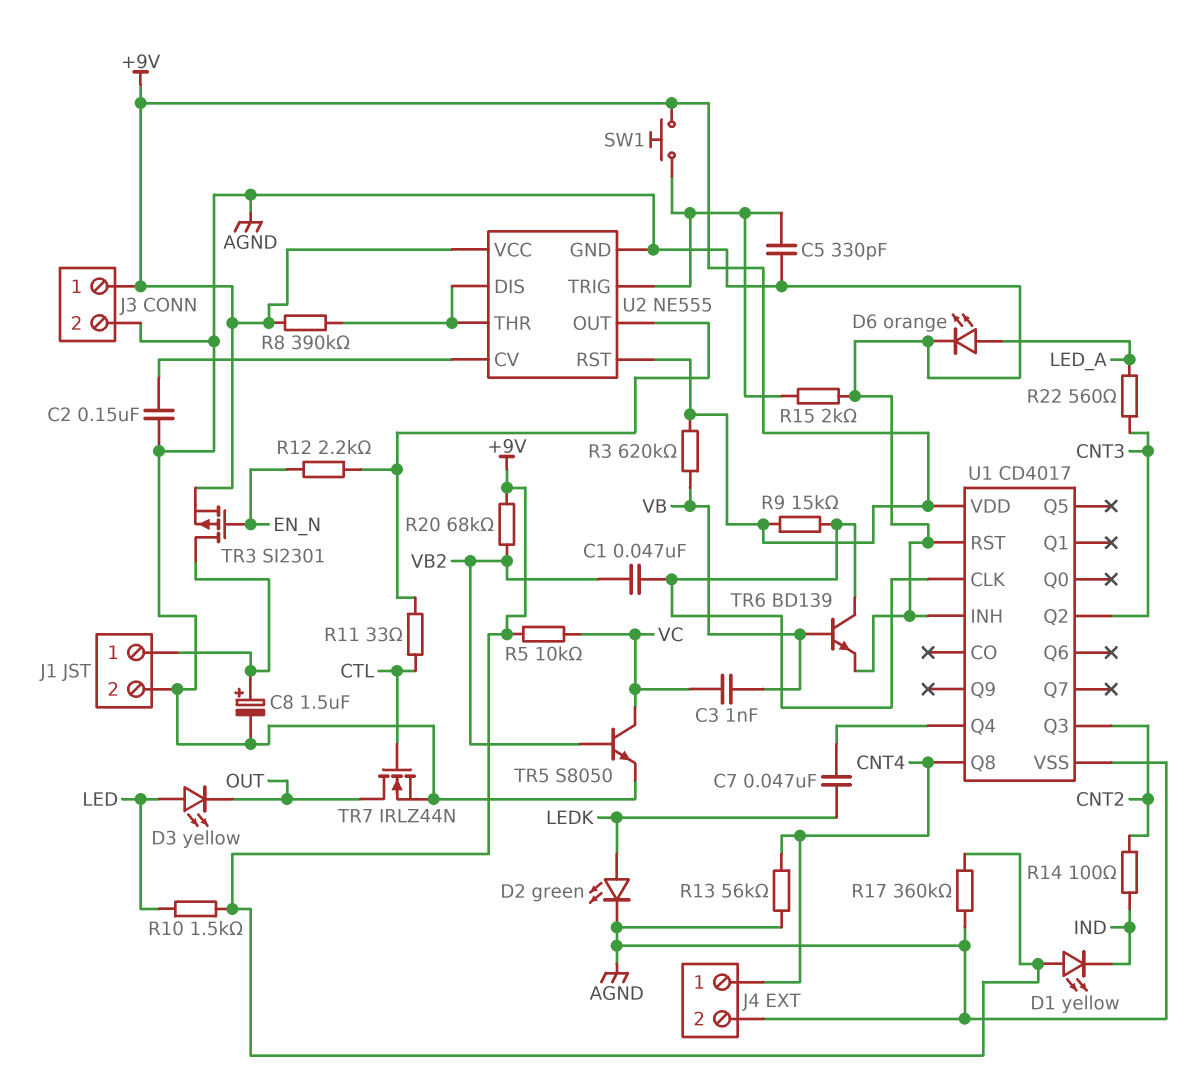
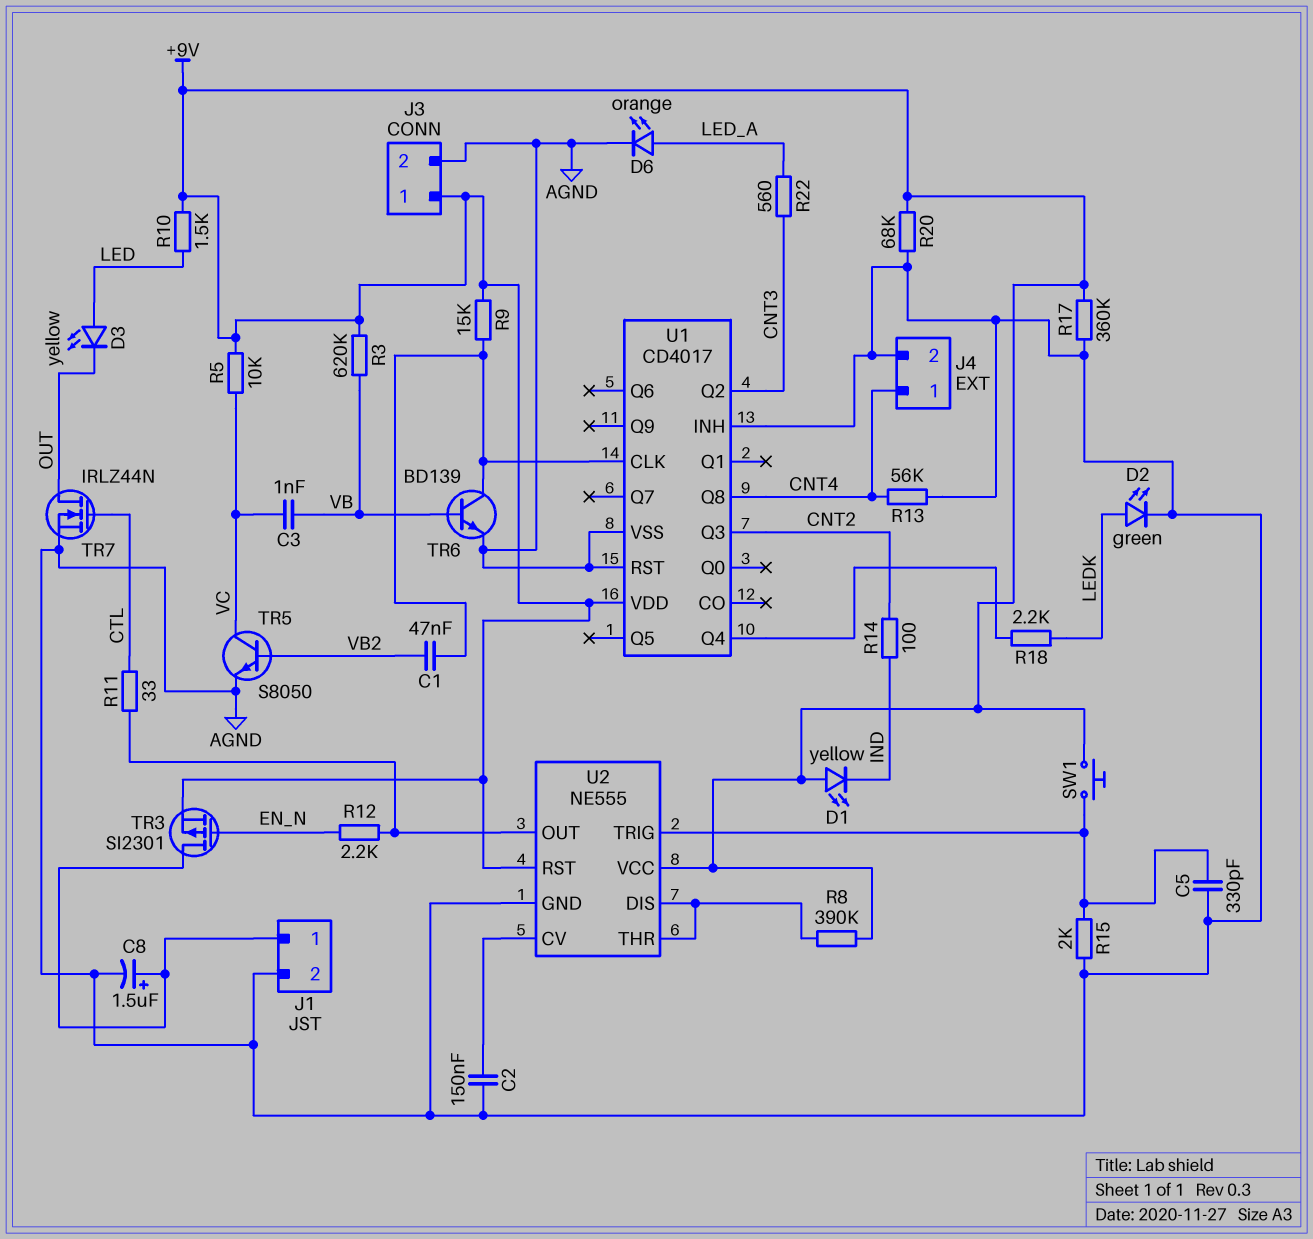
C7: 47nF (LEDK, U1/Q4) -> none
R18: none -> 2.2k (LEDK, U1/Q4)
R20: 68k (+9V, VB2) -> 68k (+9V, AGND)

